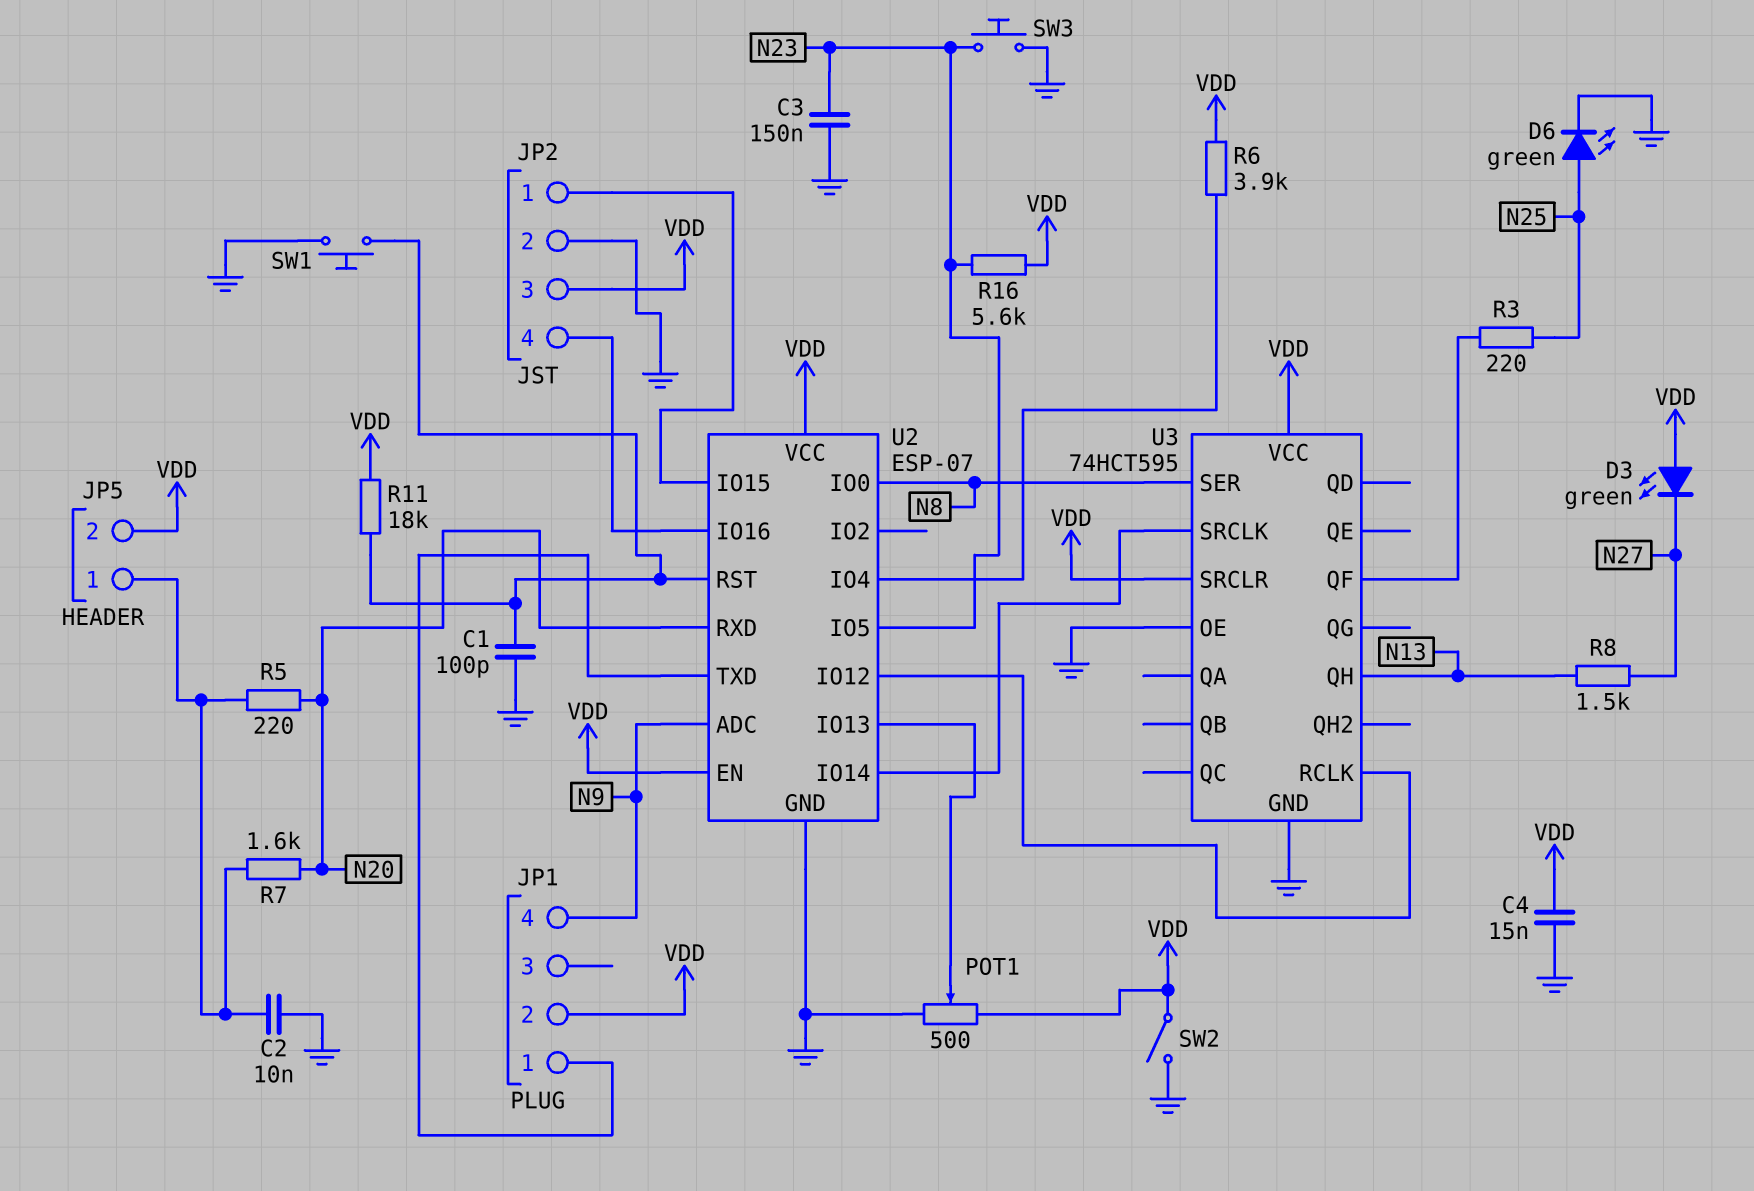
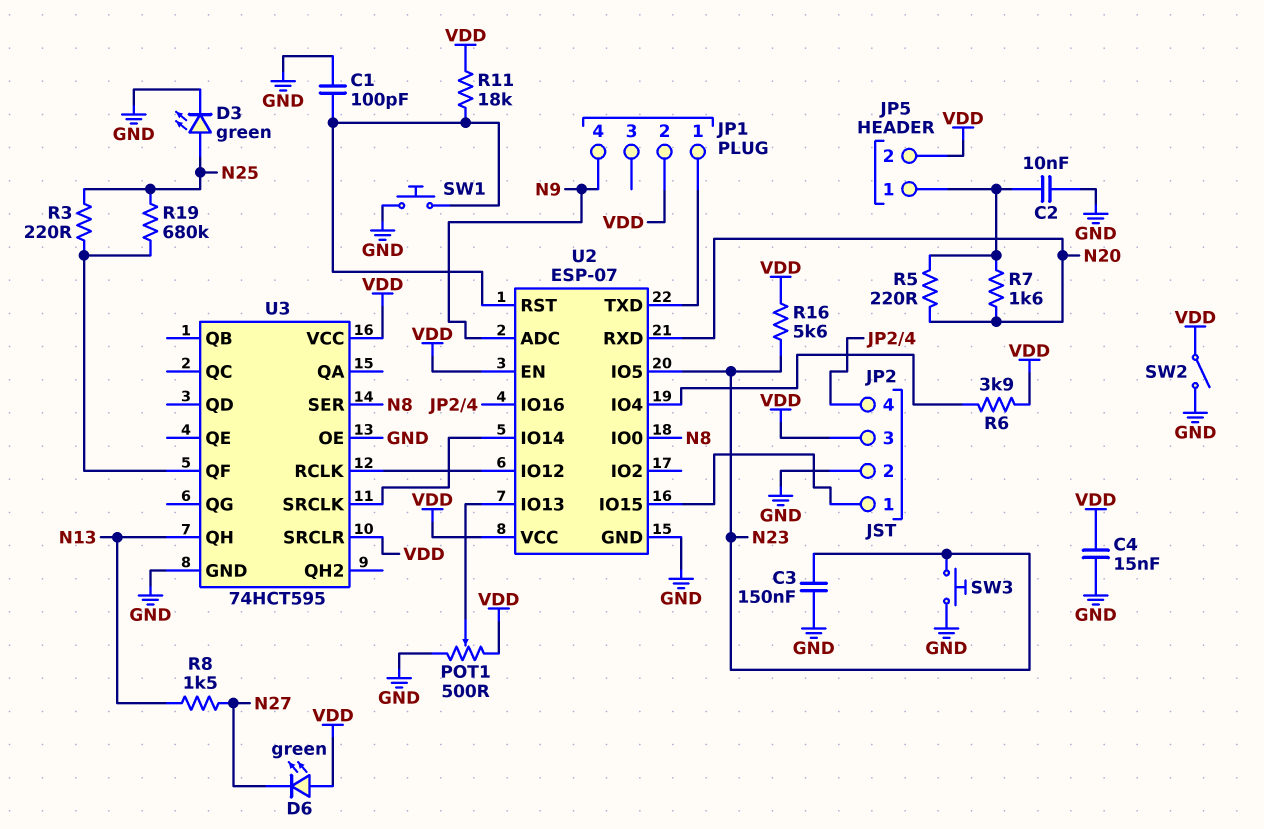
D3: LED green (A VDD, K N27) -> LED green (A N25, K GND)
D6: LED green (A N25, K GND) -> LED green (A VDD, K N27)
R19: none -> 680k (N25, U3/QF)

